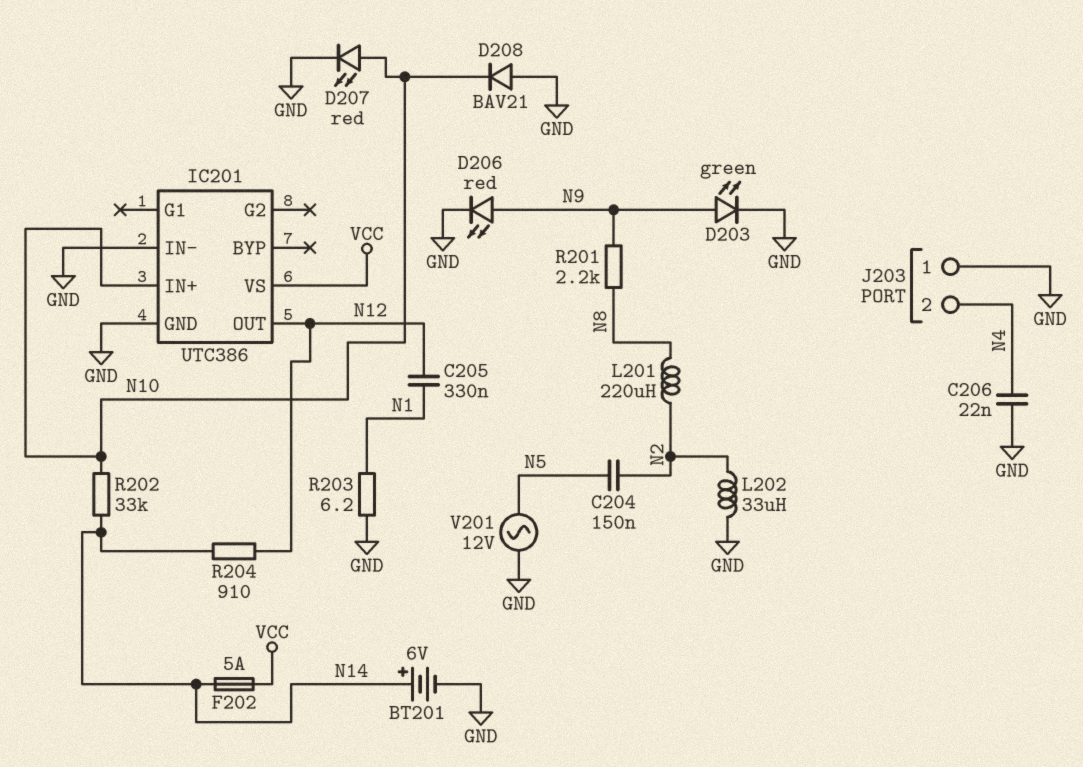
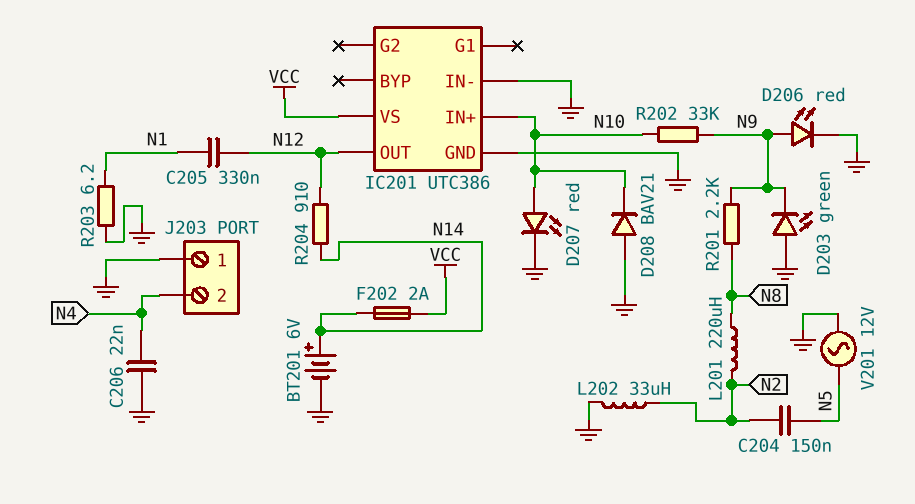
D203: LED green (A N9, K GND) -> LED green (A GND, K N9)
F202: 5A (N14, VCC) -> 2A (N14, VCC)
R202: 33k (N10, N14) -> 33k (N9, N10)

